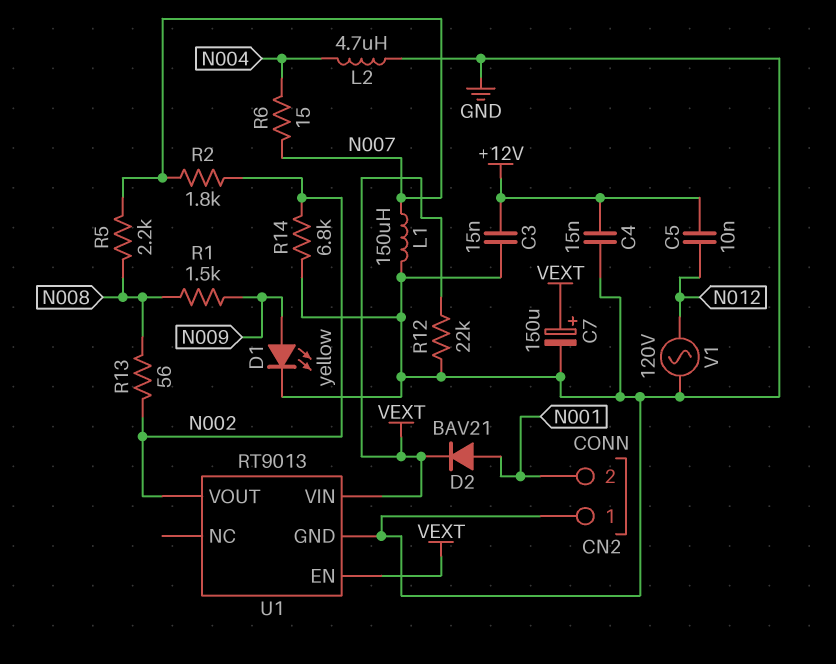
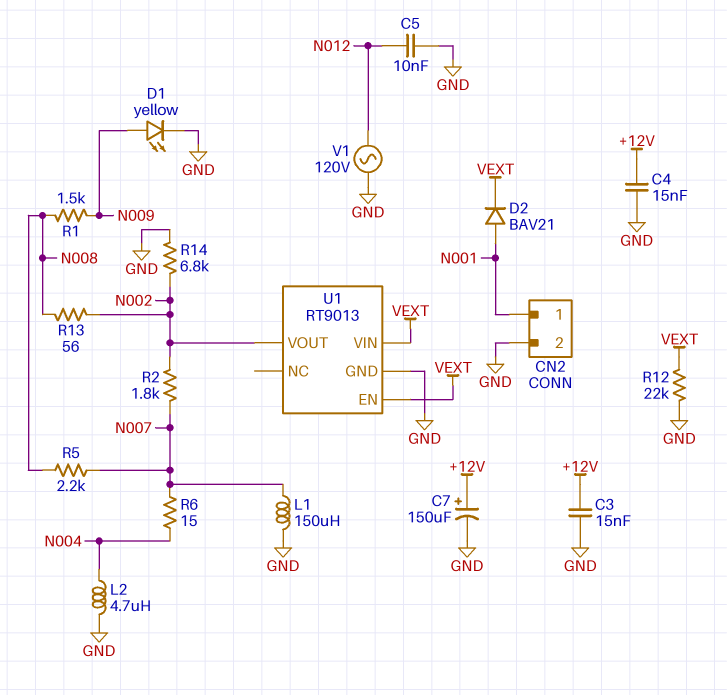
C5: 10nF (+12V, N012) -> 10nF (GND, N012)
C7: 150uF (plus VEXT, minus GND) -> 150uF (plus +12V, minus GND)
CN2 pin 1: GND -> N001
CN2 pin 2: N001 -> GND

